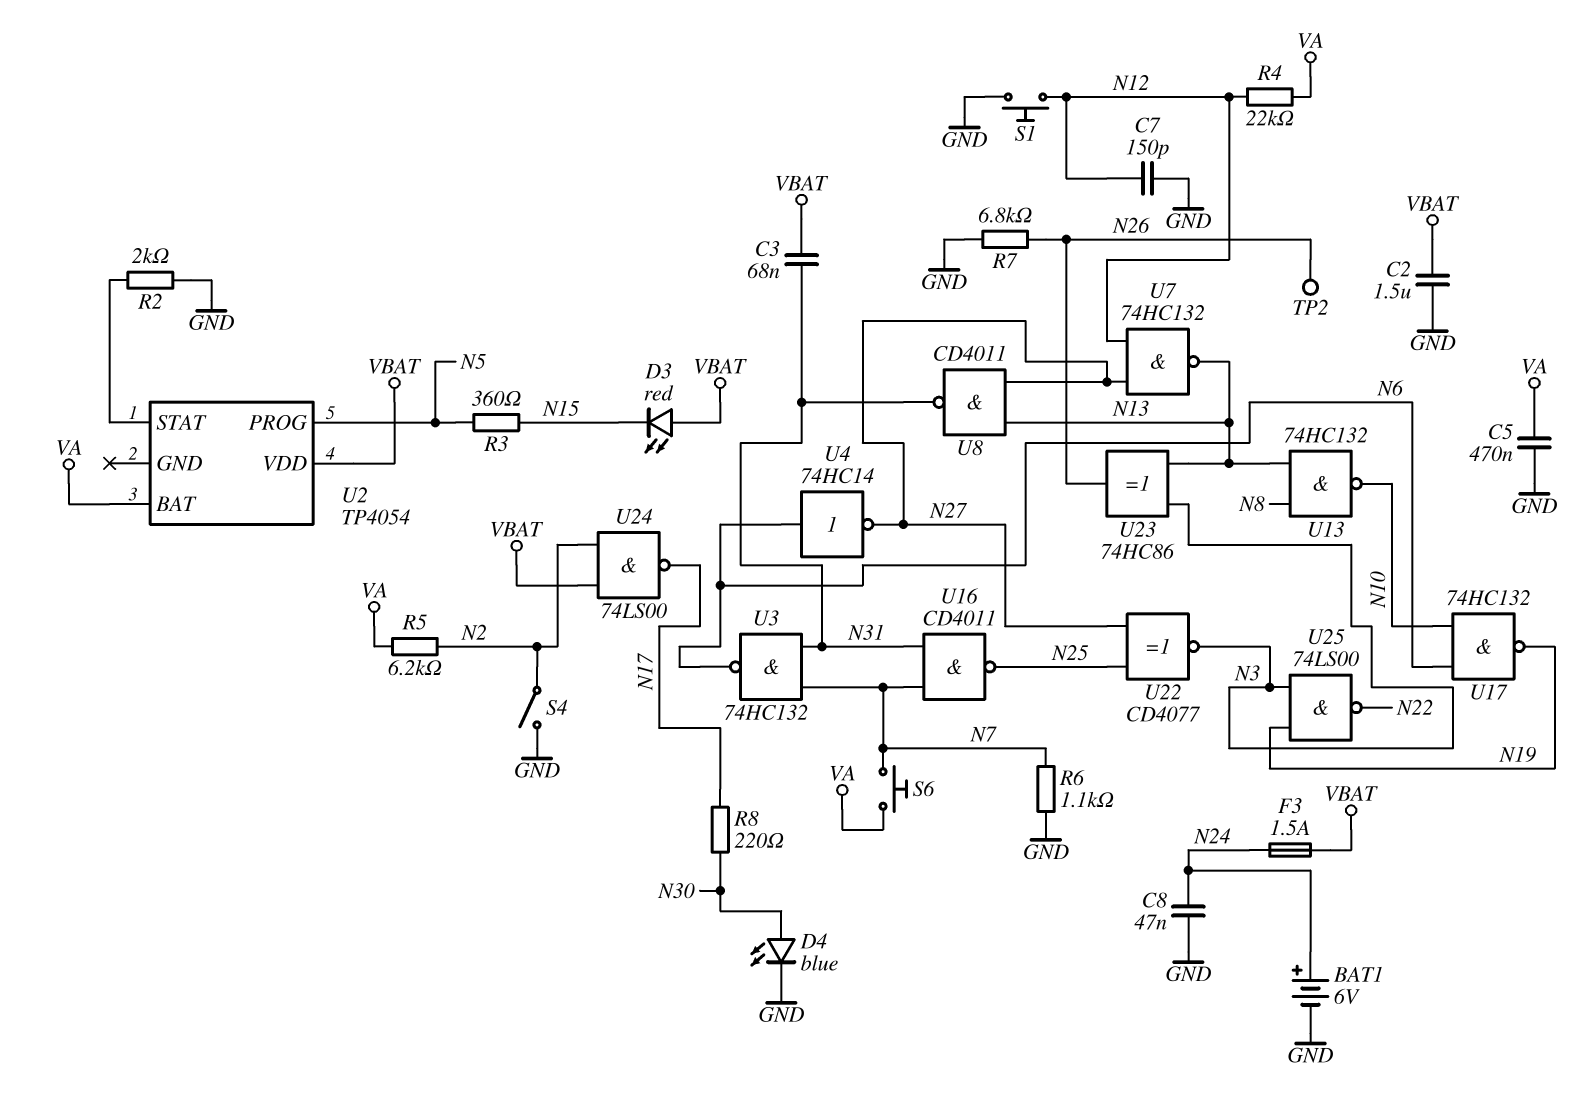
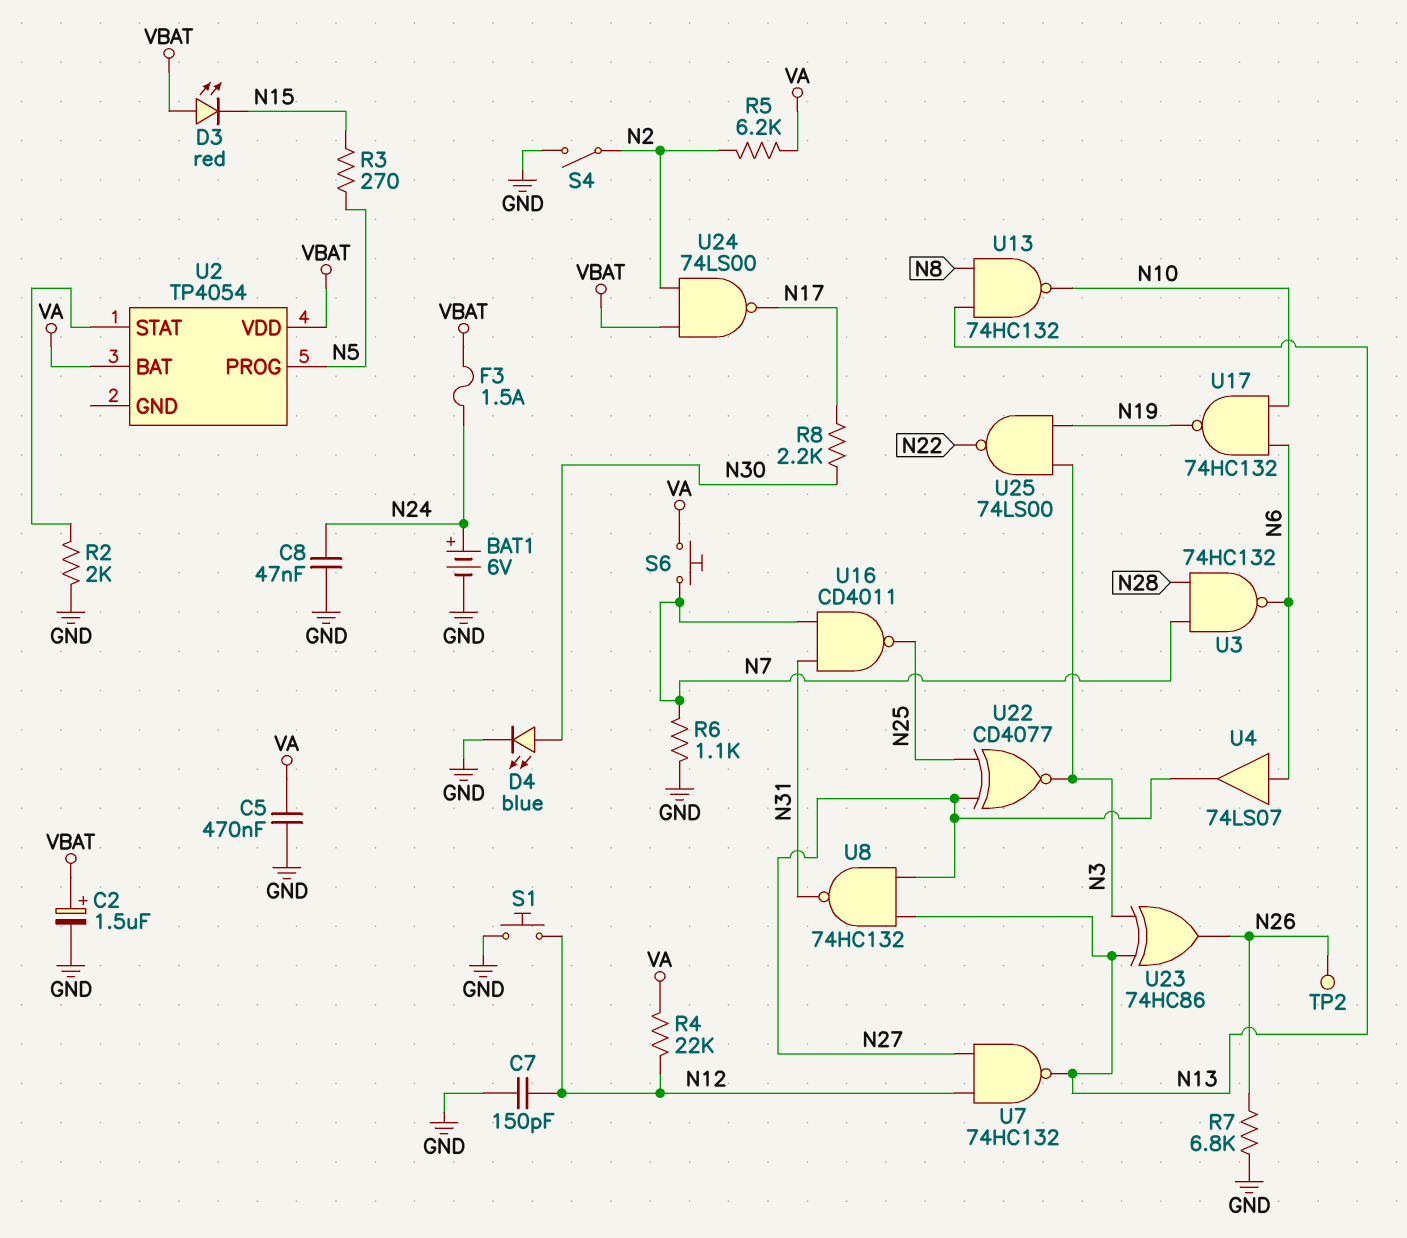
C2: 1.5uF (GND, VBAT) -> 1.5uF (plus VBAT, minus GND)
C3: 68nF (N31, VBAT) -> none
R3: 360 (N5, N15) -> 270 (N5, N15)
R8: 220 (N17, N30) -> 2.2k (N17, N30)
U3: NAND 74HC132 (in N7, in N31, out N6) -> NAND 74HC132 (in N7, in N28, out N6)
U4: NOT 74HC14 (in N6, out N27) -> buffer 74LS07 (in N6, out N27)
U8: NAND CD4011 (in N13, in N27, out N31) -> NAND 74HC132 (in N13, in N27, out N31)

